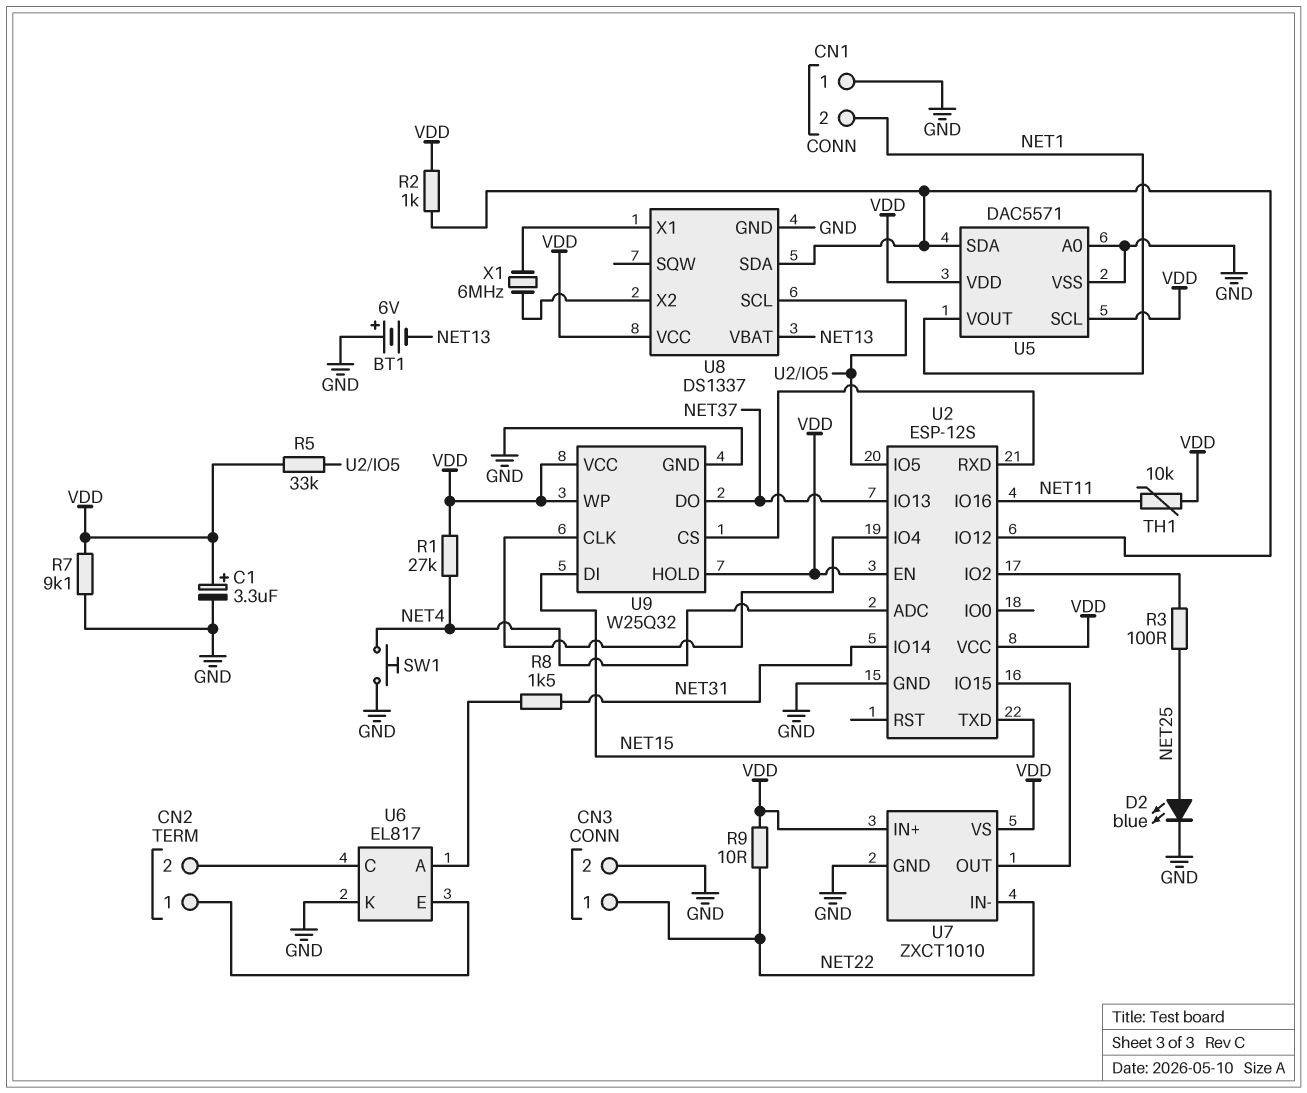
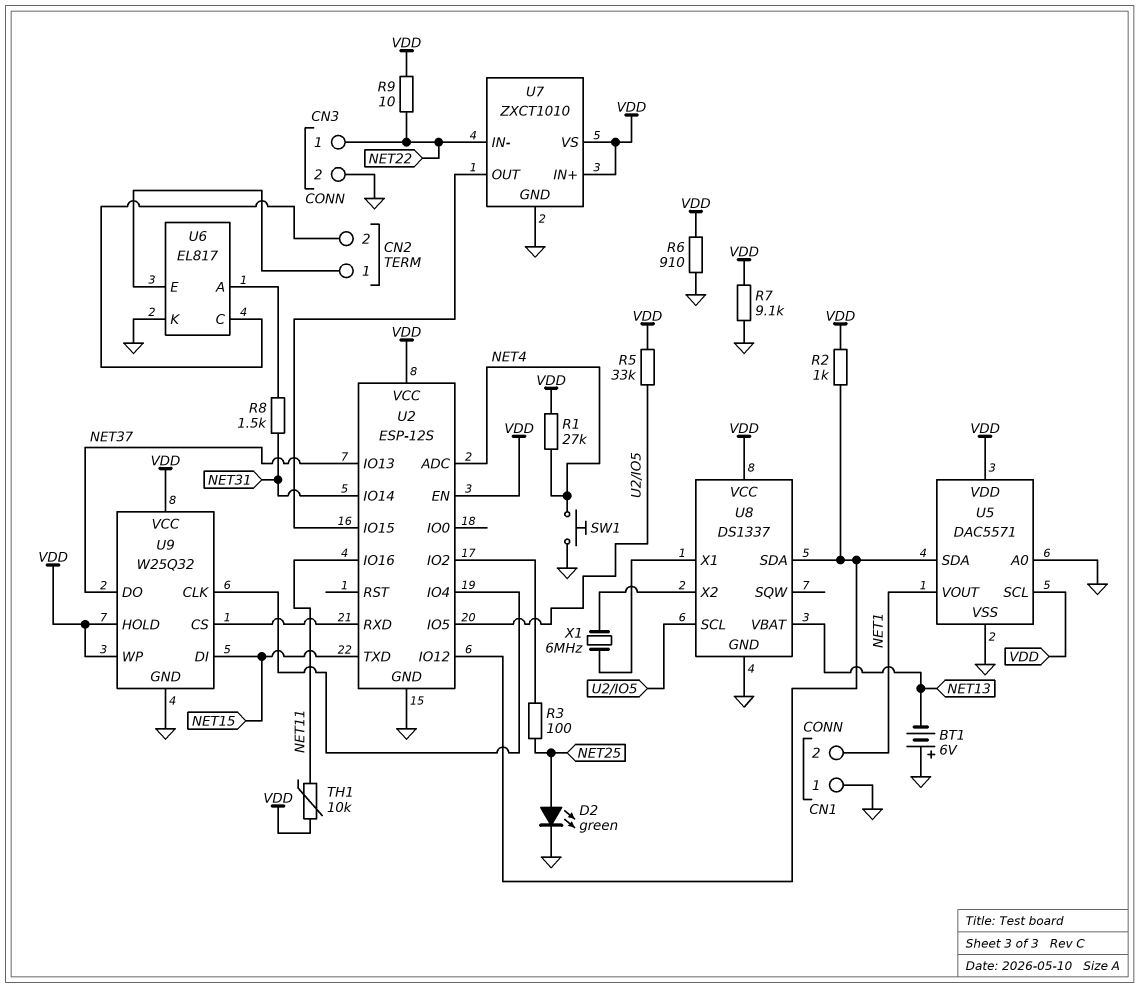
C1: 3.3uF (plus VDD, minus GND) -> none
D2: LED blue (A NET25, K GND) -> LED green (A NET25, K GND)
R6: none -> 910 (GND, VDD)

